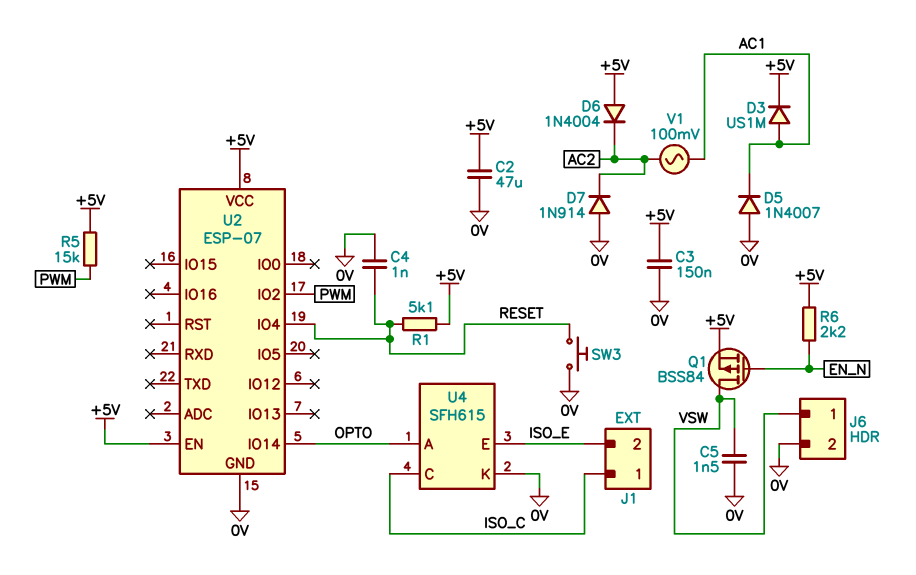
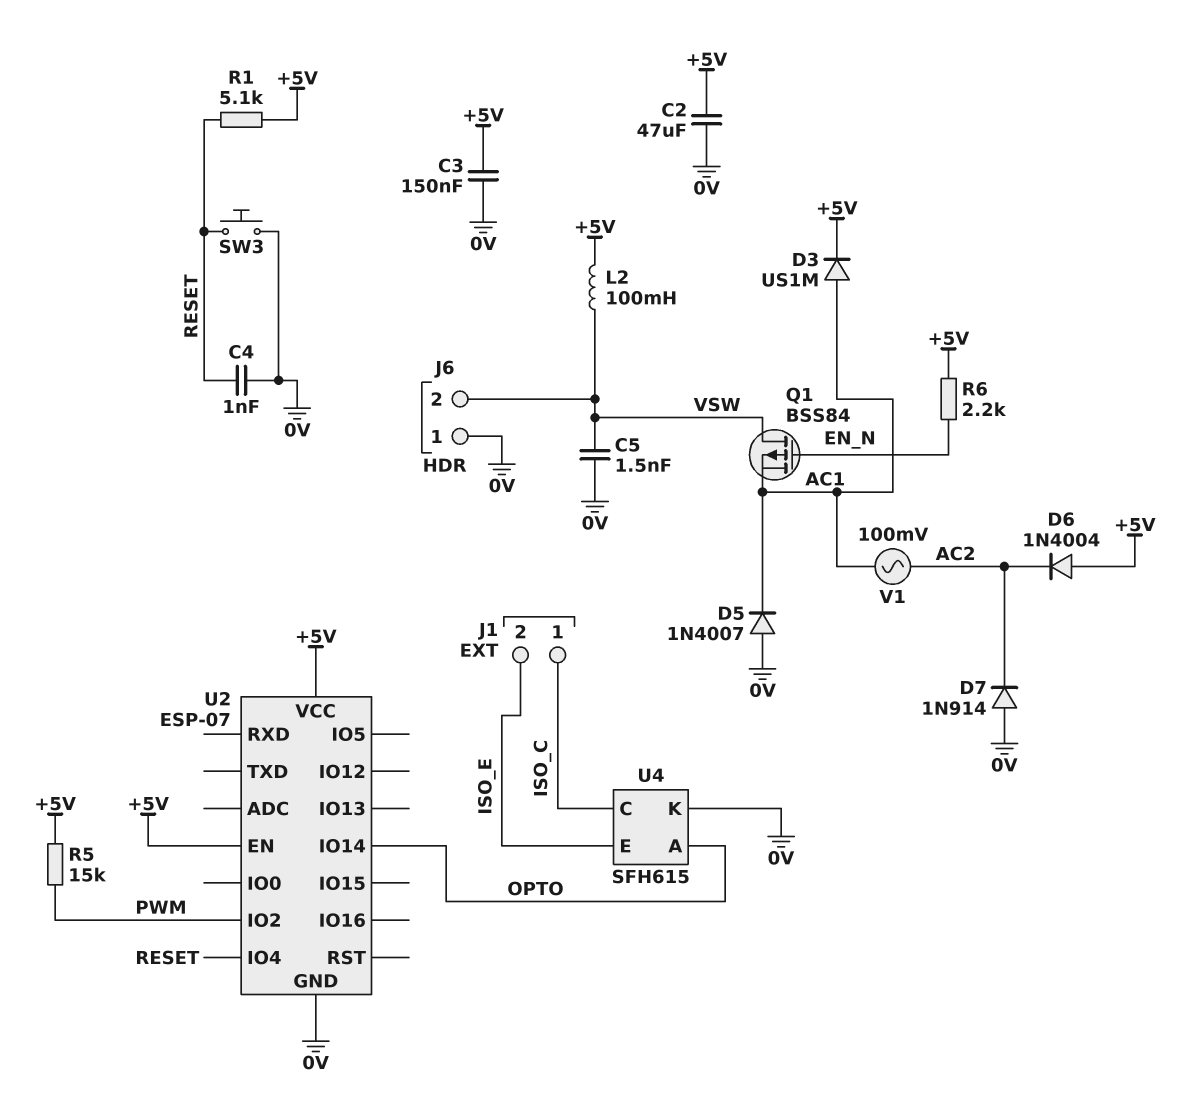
J6 pin 1: VSW -> 0V
J6 pin 2: 0V -> VSW
L2: none -> 100mH (+5V, VSW)
Q1: PMOS BSS84 (G EN_N, D VSW, S +5V) -> PMOS BSS84 (G EN_N, D VSW, S AC1)

